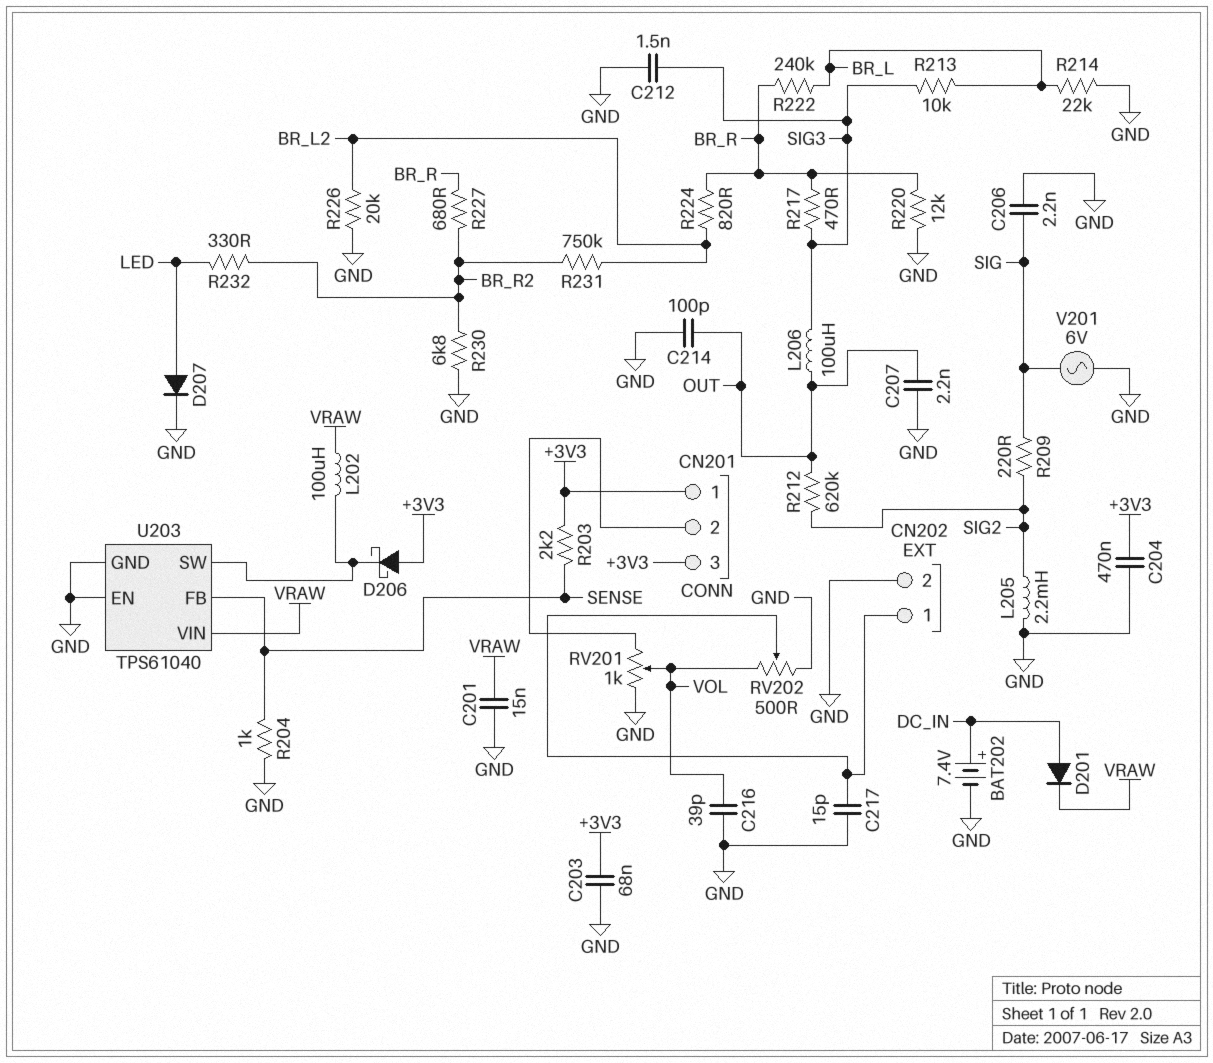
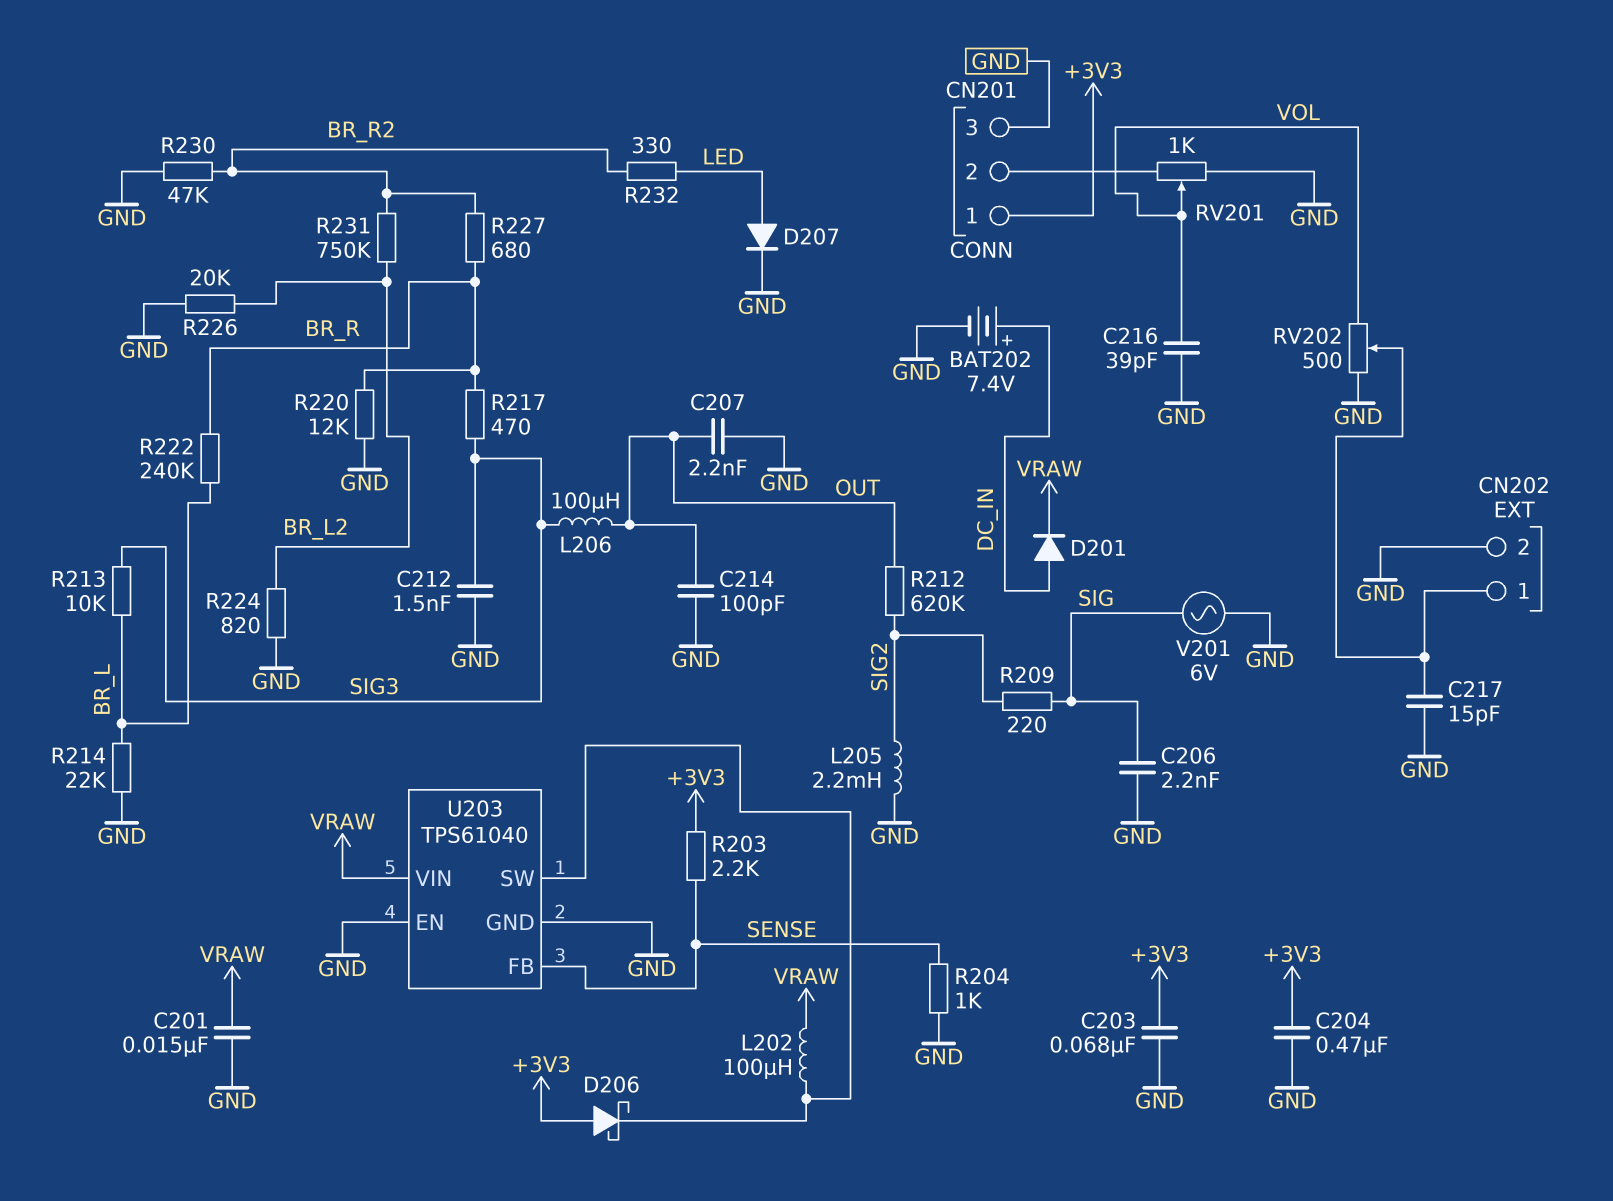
CN201 pin 3: +3V3 -> GND
R224: 820 (BR_L2, BR_R) -> 820 (BR_L2, GND)
R230: 6.8k (BR_R2, GND) -> 47k (BR_R2, GND)

